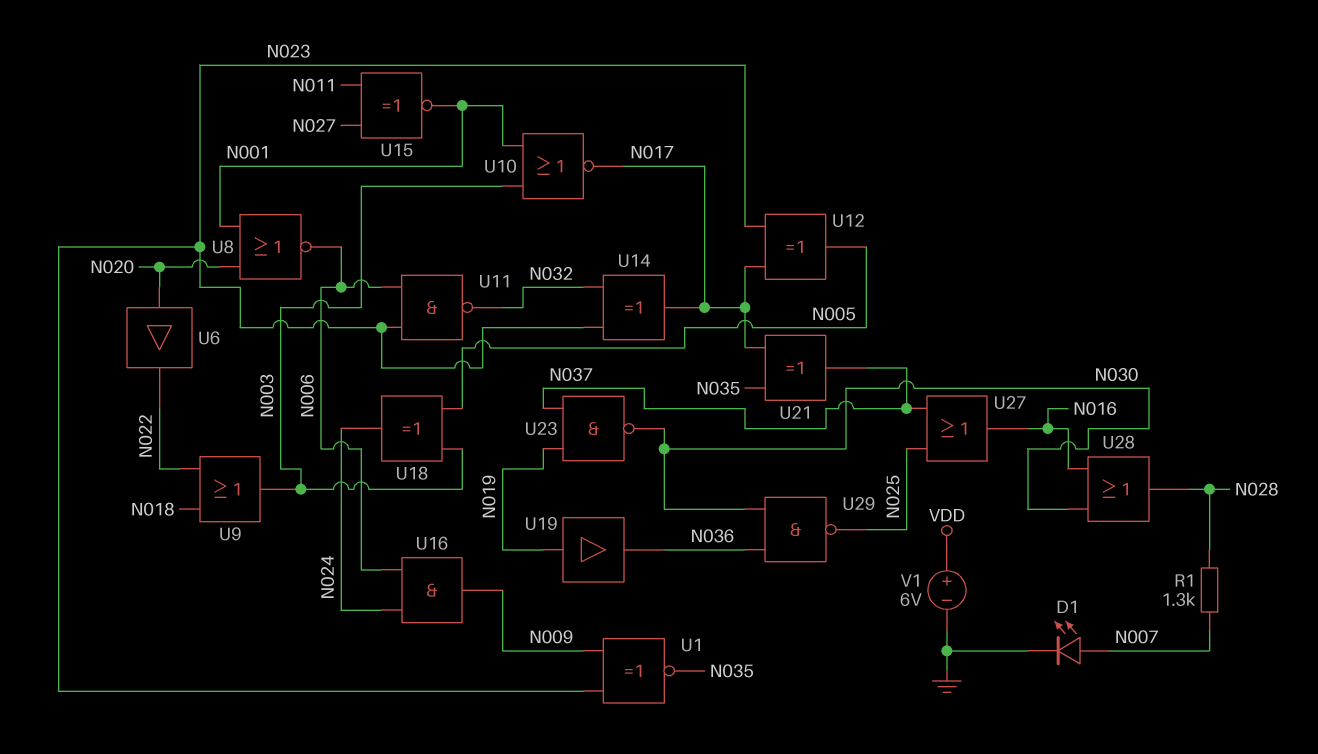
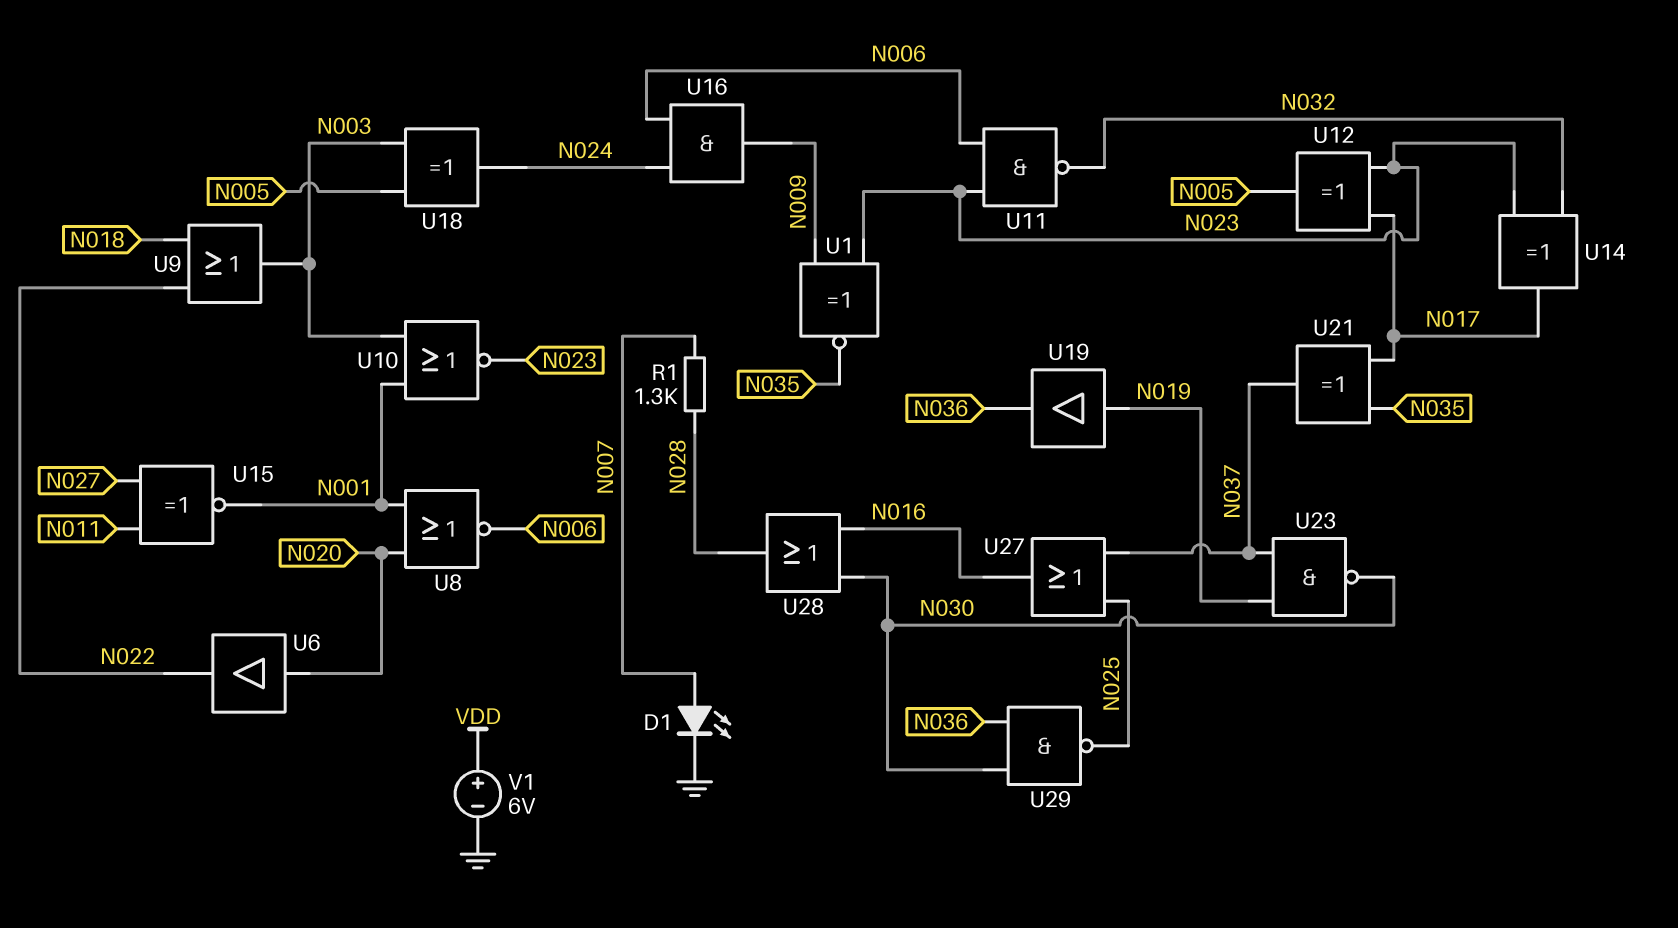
U10: NOR (in N001, in N003, out N017) -> NOR (in N001, in N003, out N023)

